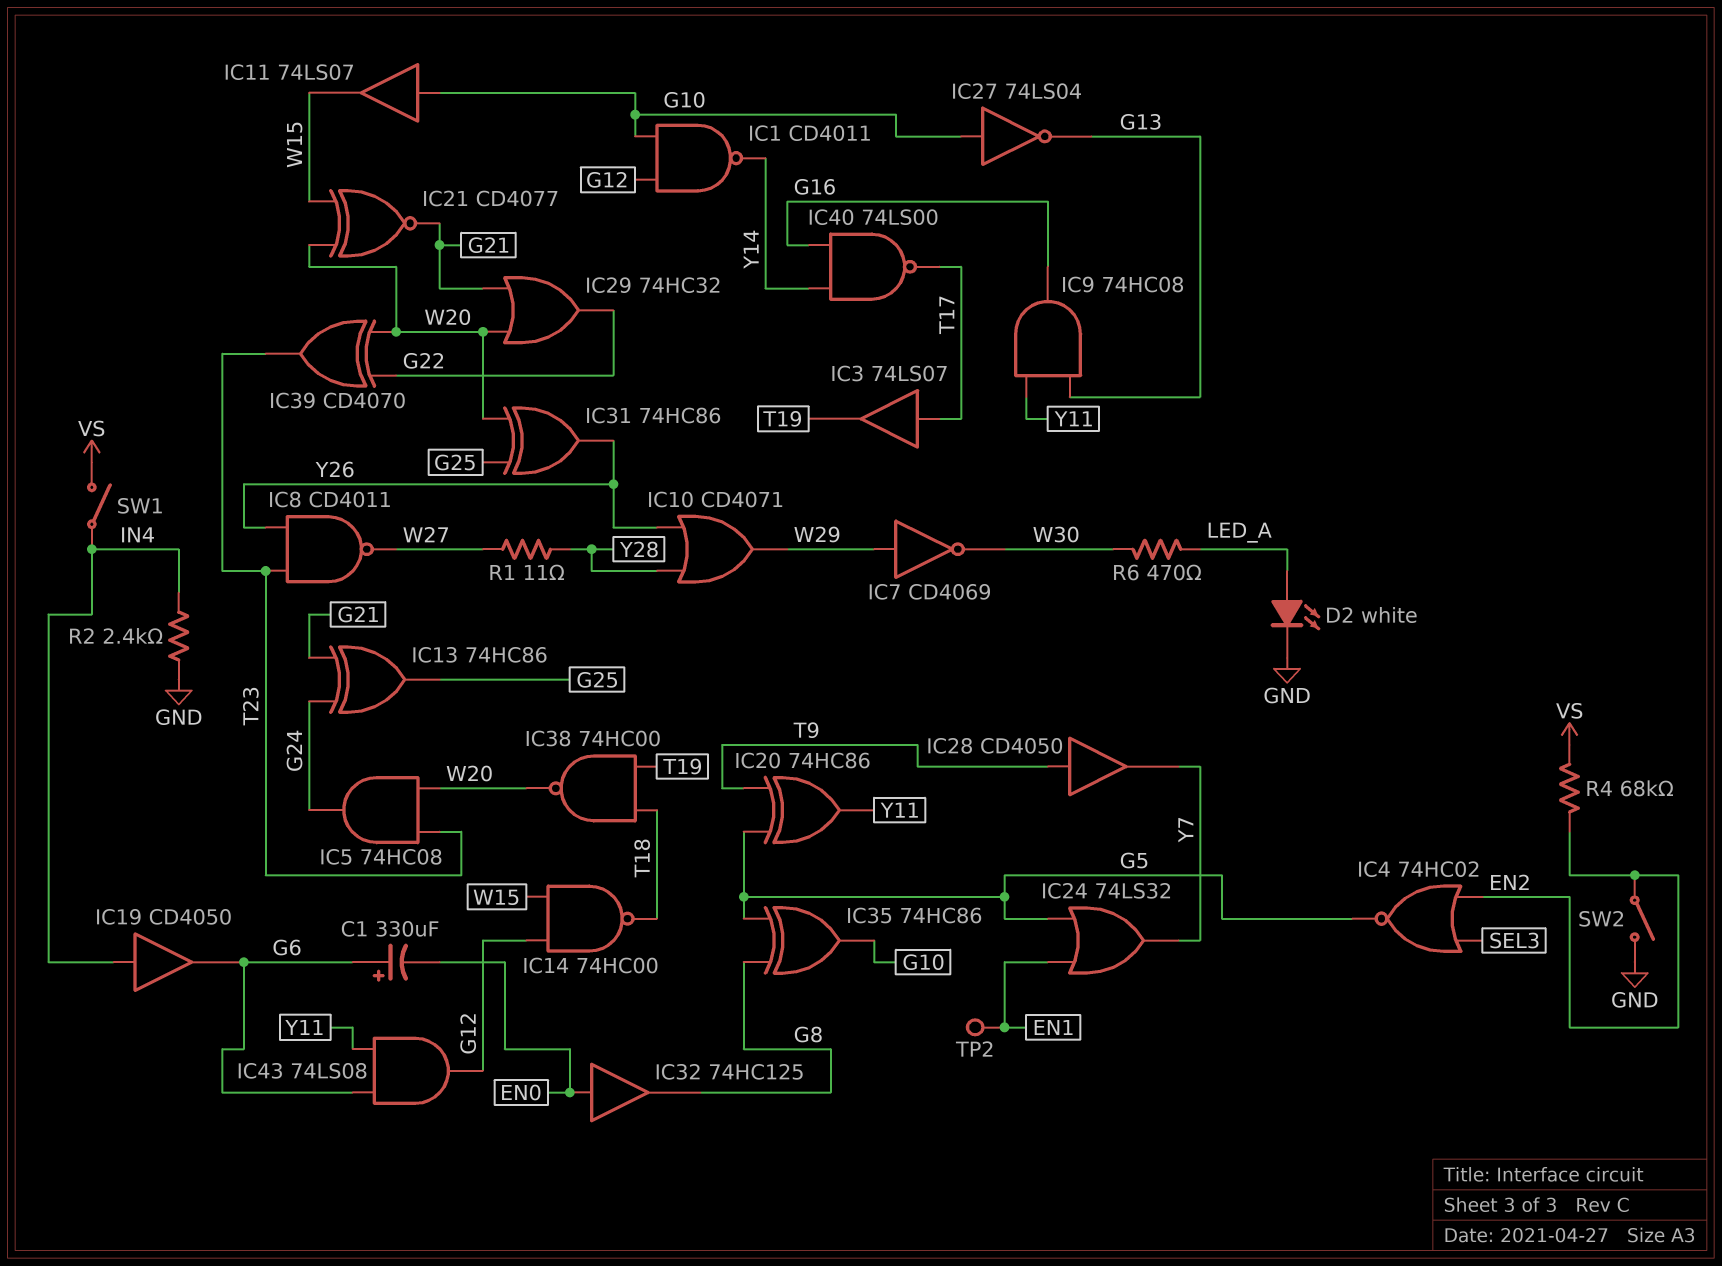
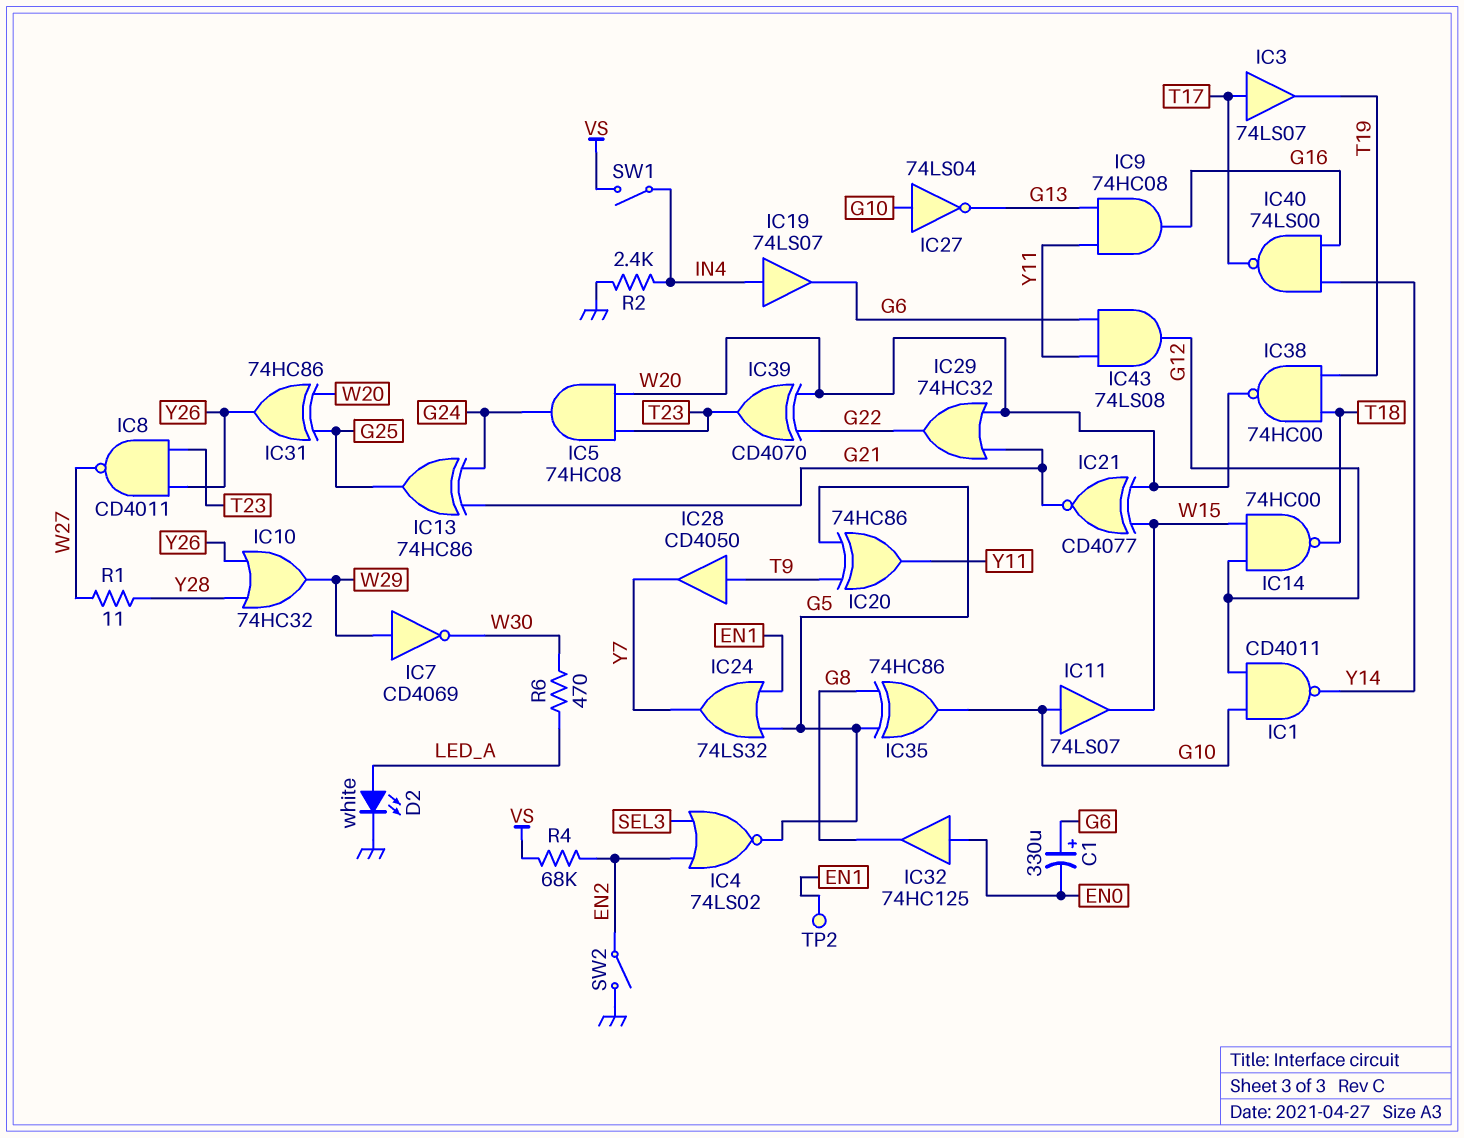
IC4: NOR 74HC02 (in EN2, in SEL3, out G5) -> NOR 74LS02 (in EN2, in SEL3, out G5)
IC10: OR CD4071 (in Y26, in Y28, out W29) -> OR 74HC32 (in Y26, in Y28, out W29)
IC19: buffer CD4050 (in IN4, out G6) -> buffer 74LS07 (in IN4, out G6)

